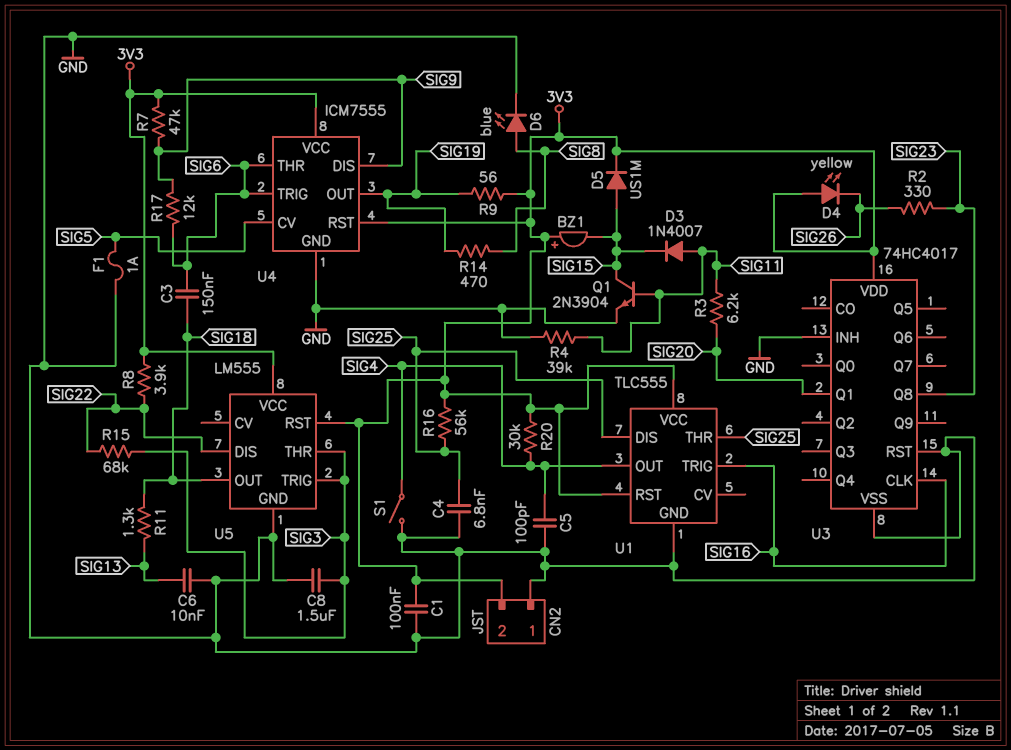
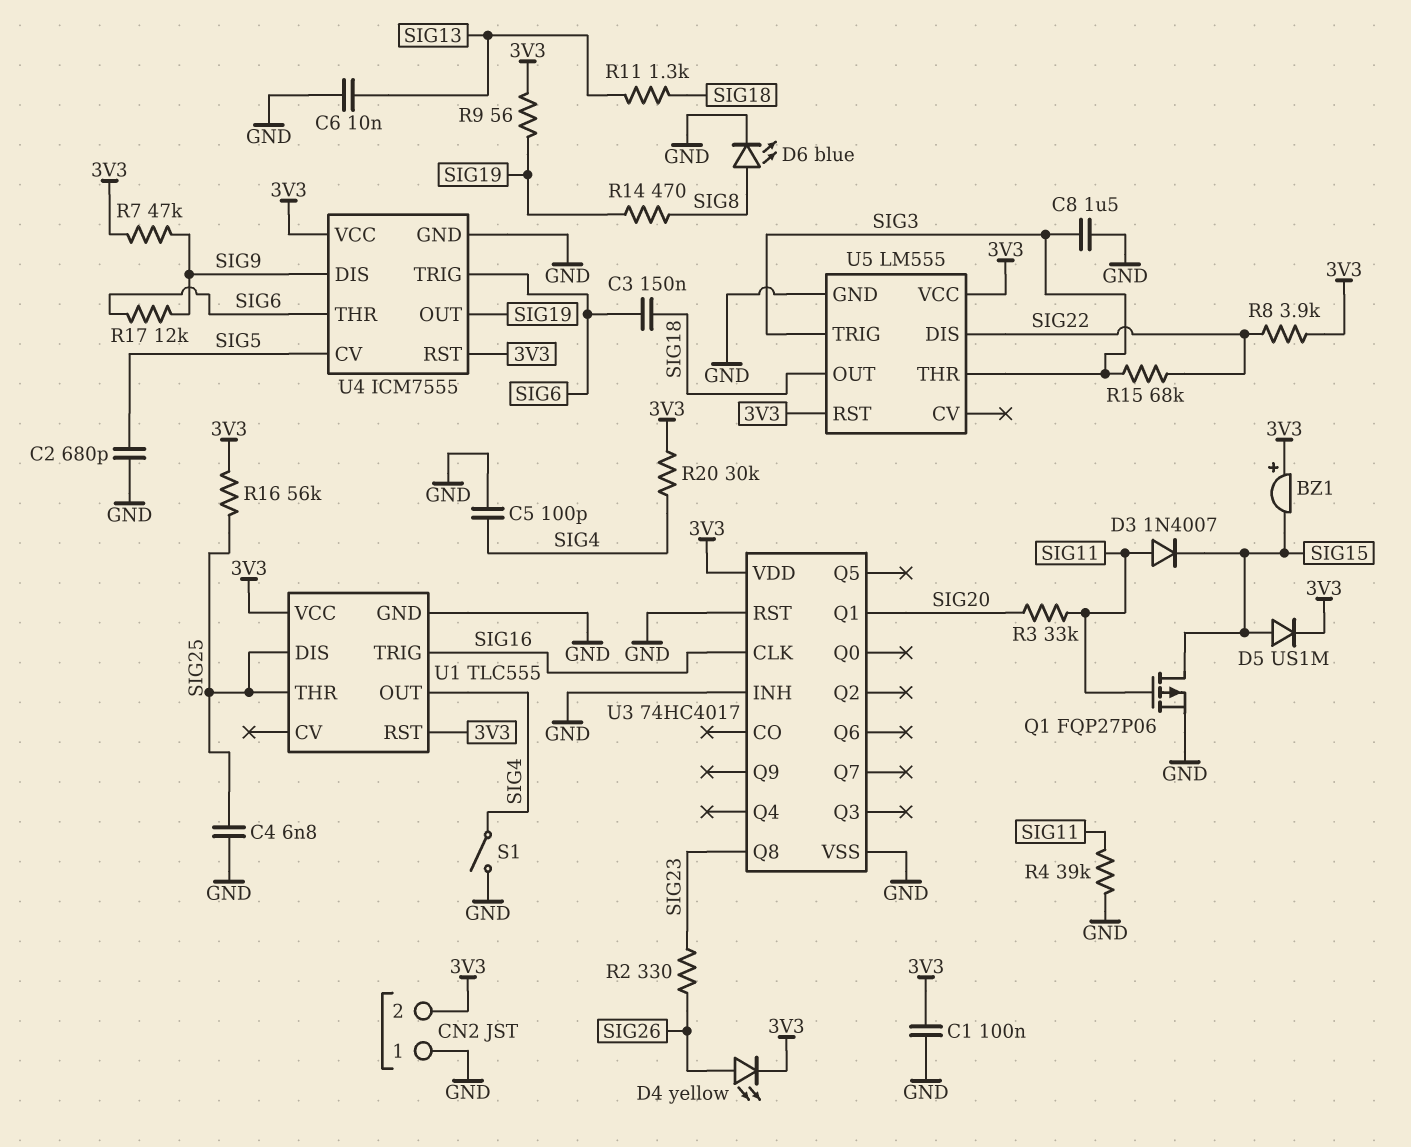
C2: none -> 680pF (GND, SIG5)
D4: LED yellow (A 3V3, K SIG26) -> LED yellow (A SIG26, K 3V3)
F1: 1A (GND, SIG5) -> none
Q1: NPN 2N3904 (B SIG11, C SIG15, E GND) -> PMOS FQP27P06 (G SIG11, D SIG15, S GND)
R3: 6.2k (SIG11, SIG20) -> 33k (SIG11, SIG20)

